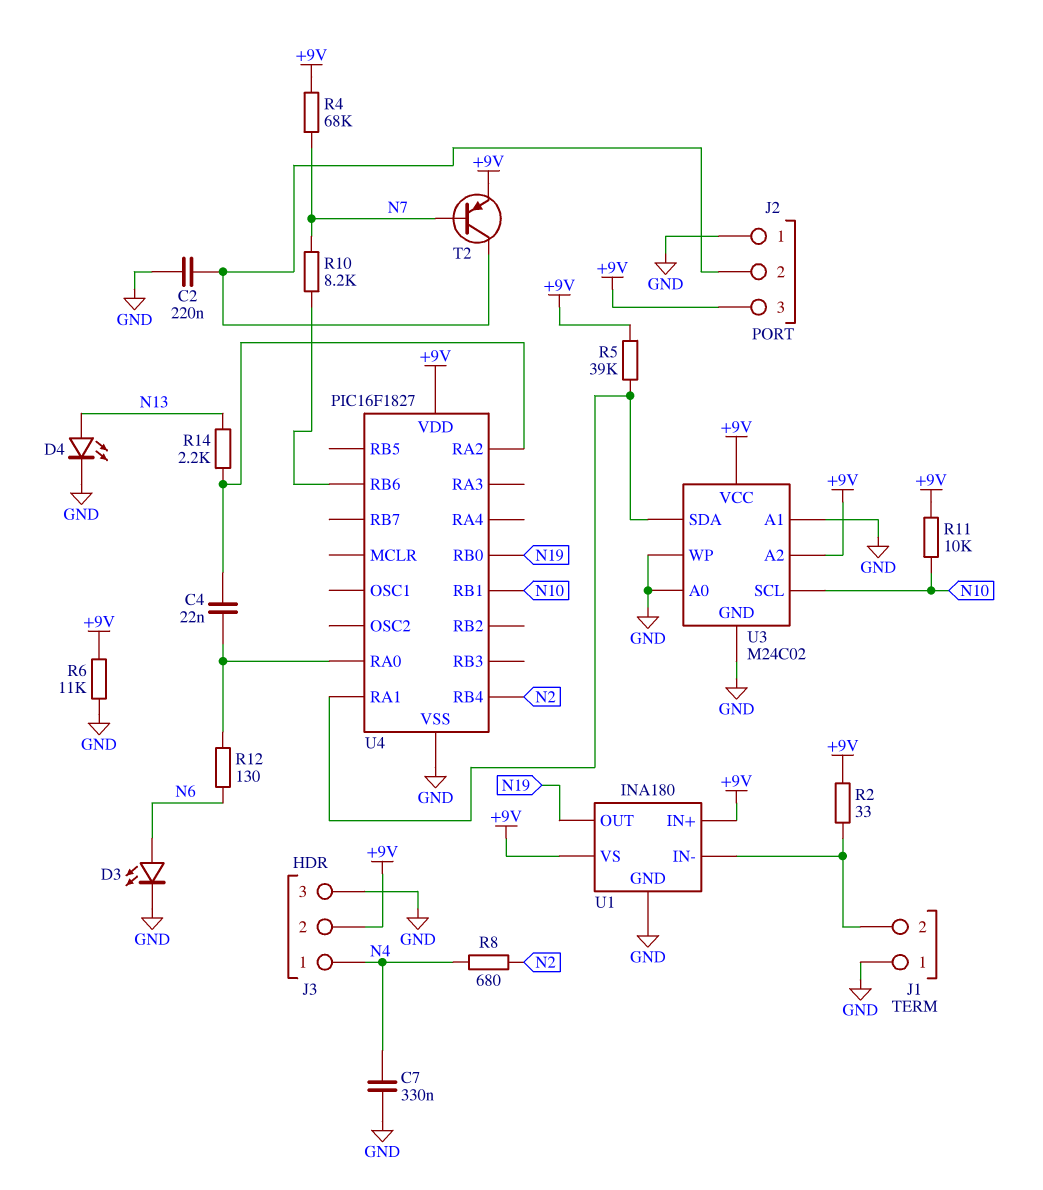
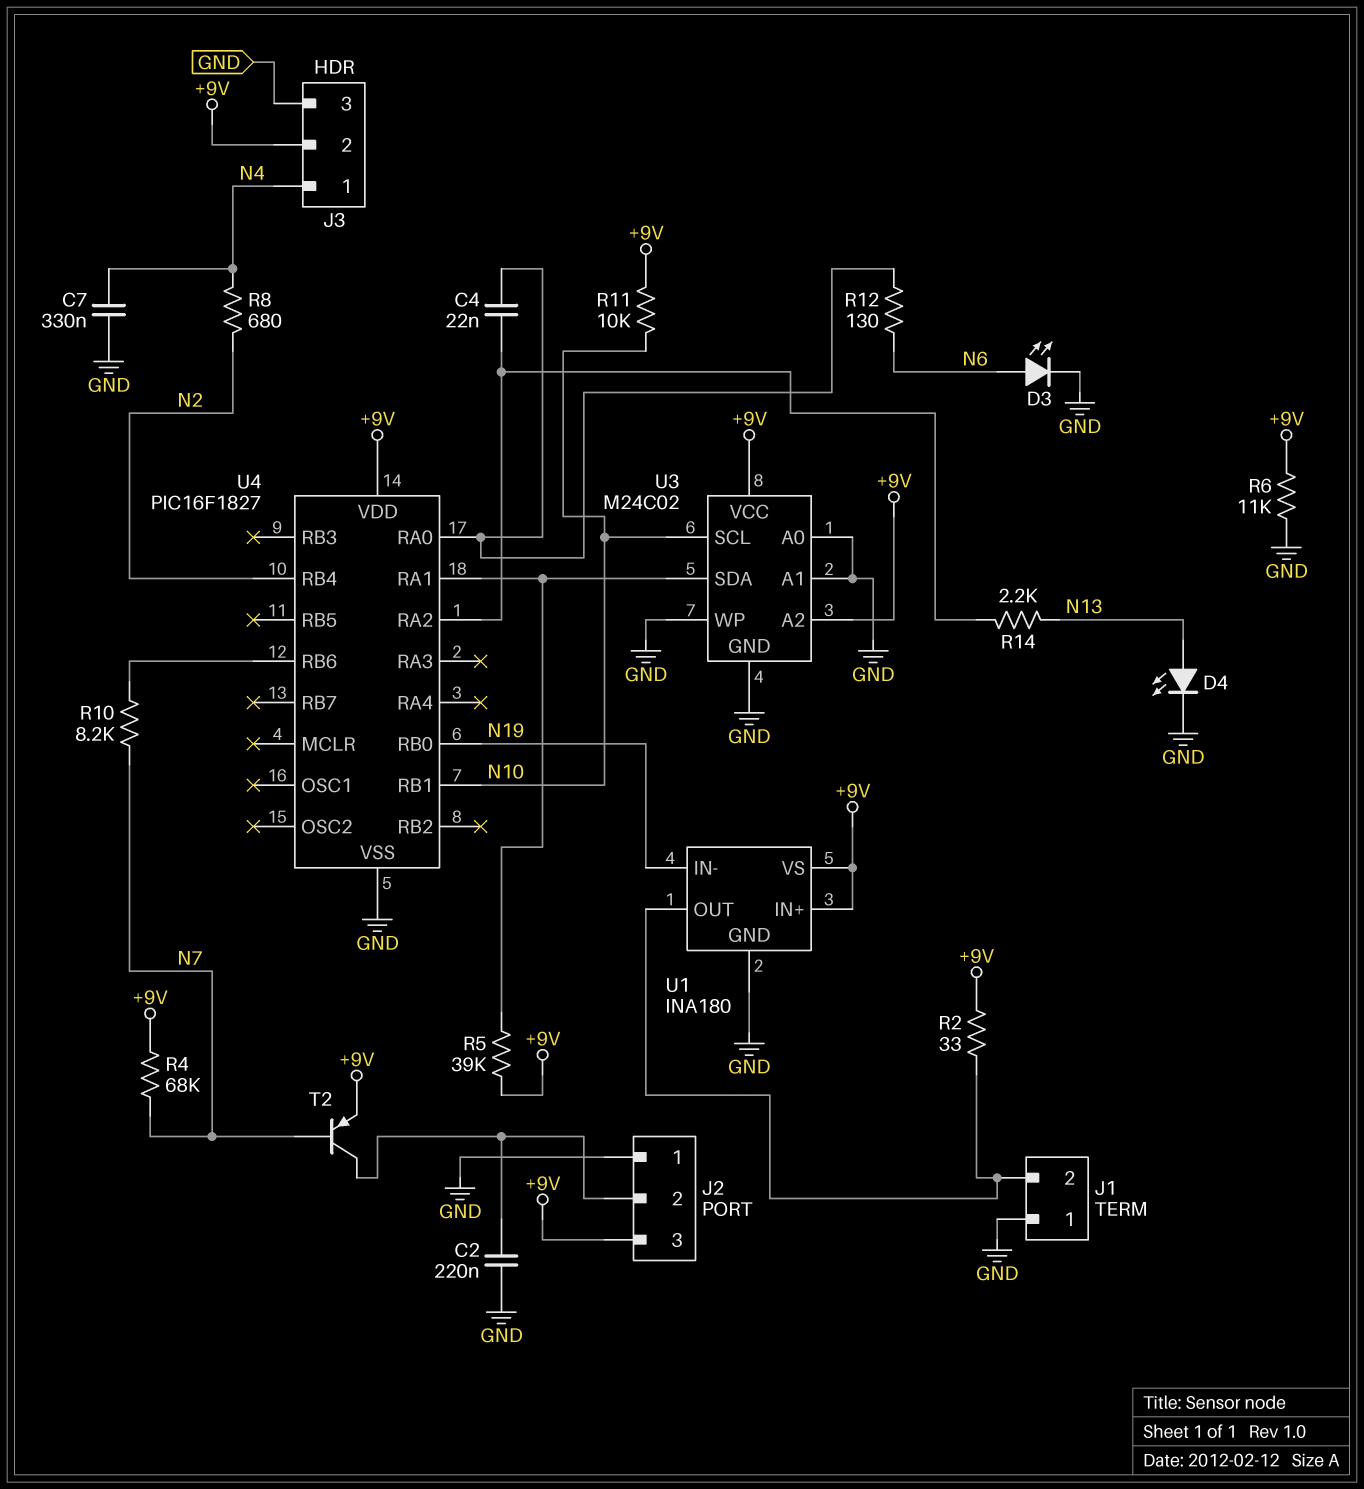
U1 pin IN-: J1/2 -> N19
U1 pin OUT: N19 -> J1/2

